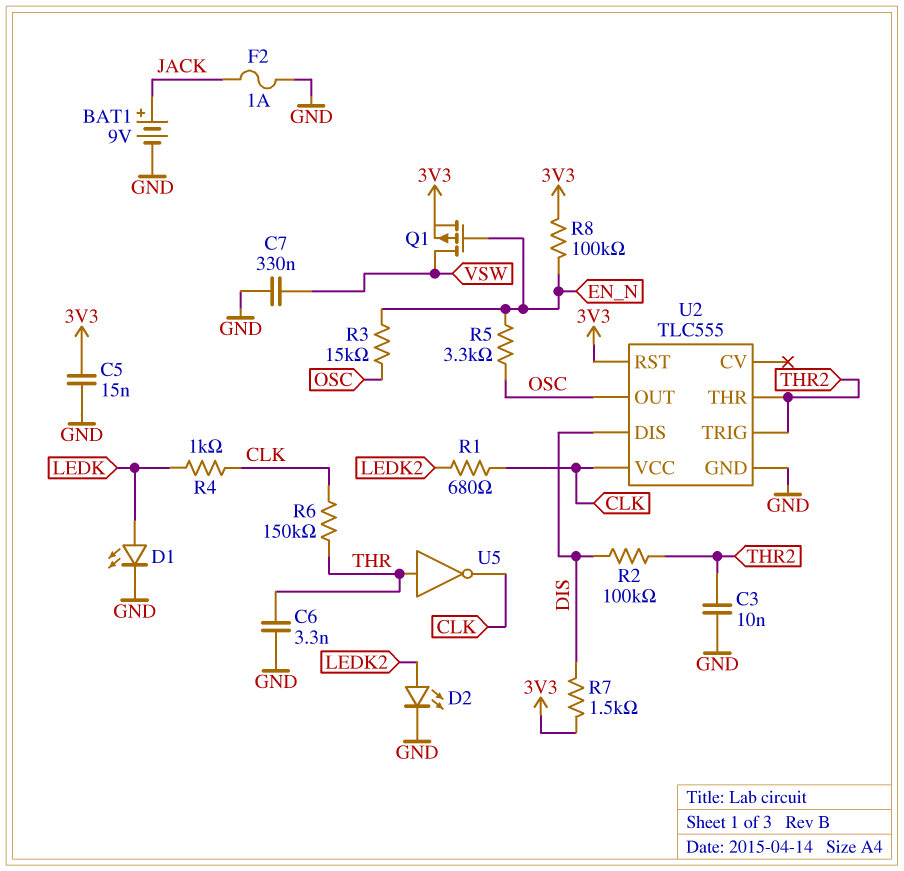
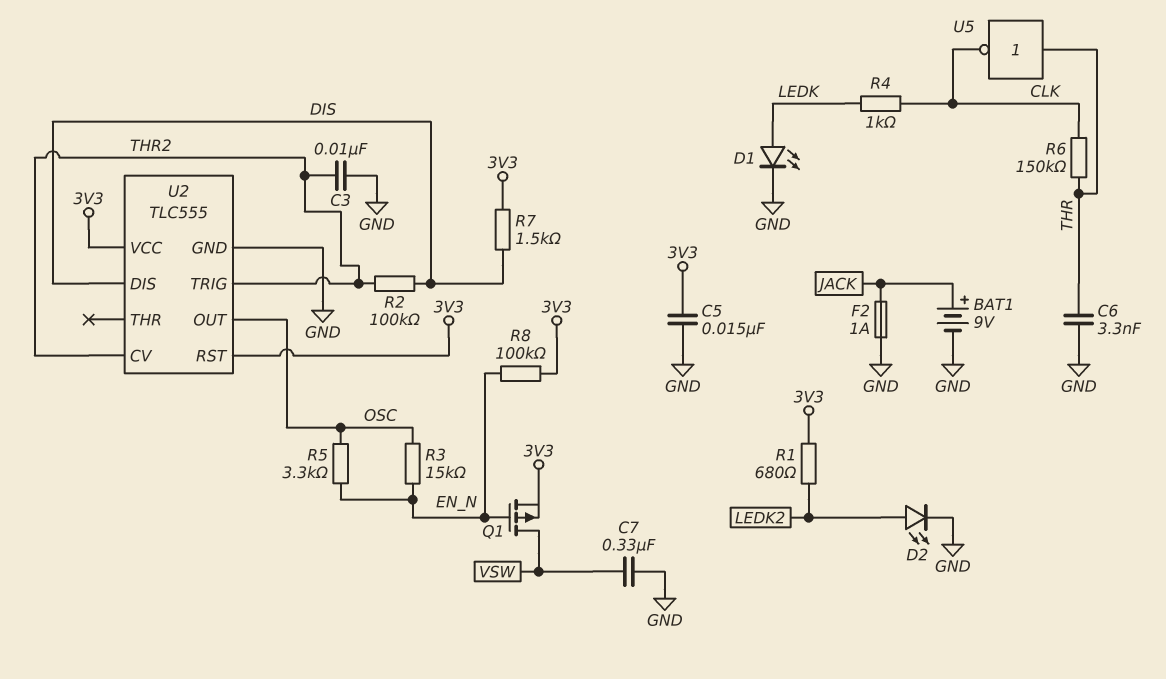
R1: 680 (CLK, LEDK2) -> 680 (3V3, LEDK2)
U2 pin CV: none -> THR2
U2 pin THR: THR2 -> none
U2 pin VCC: CLK -> 3V3

